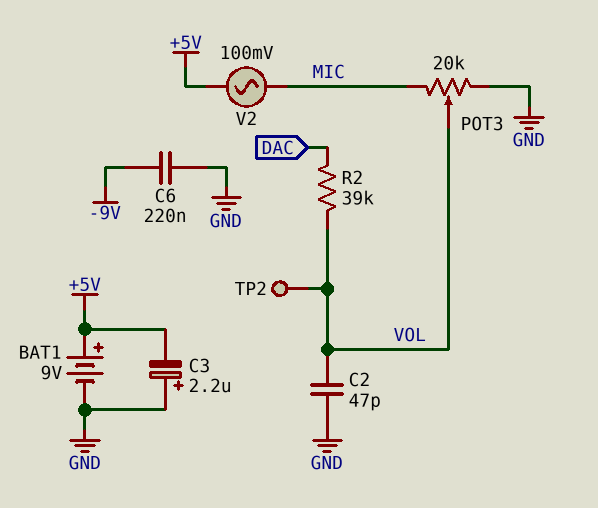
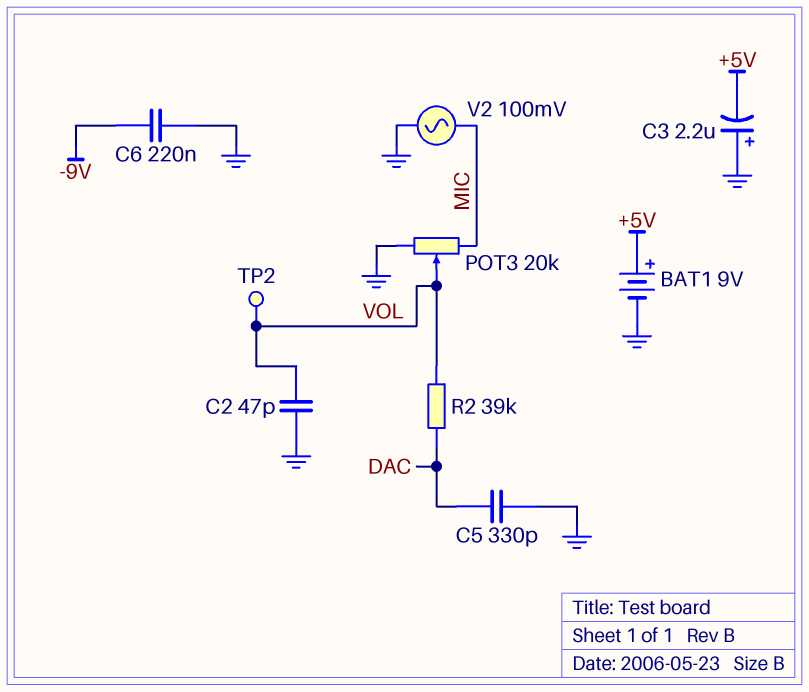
C5: none -> 330pF (DAC, GND)
V2: AC 100mV (+5V, MIC) -> AC 100mV (GND, MIC)

